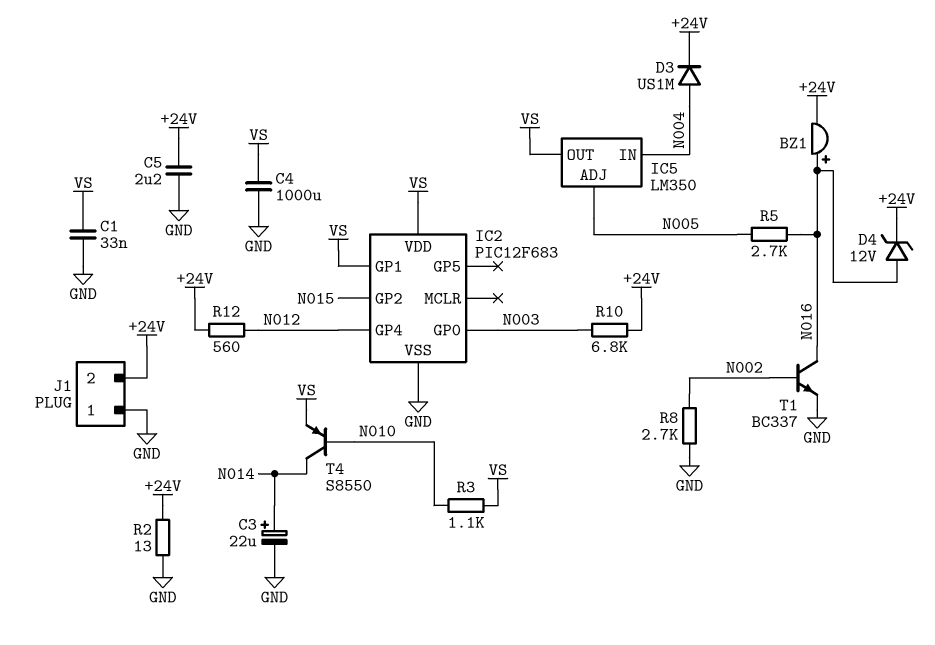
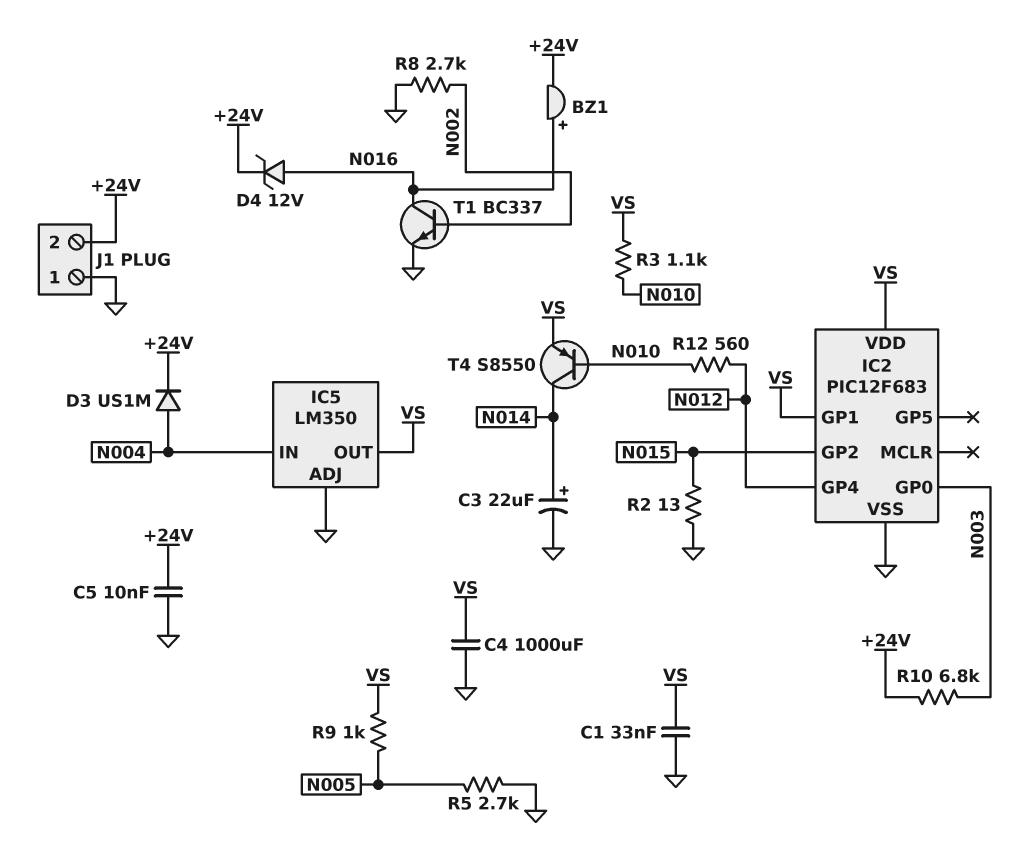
C5: 2.2uF (+24V, GND) -> 10nF (+24V, GND)
IC5 pin ADJ: N005 -> GND
R2: 13 (+24V, GND) -> 13 (GND, N015)
R5: 2.7k (N005, N016) -> 2.7k (GND, N005)
R9: none -> 1k (N005, VS)
R12: 560 (+24V, N012) -> 560 (N010, N012)

